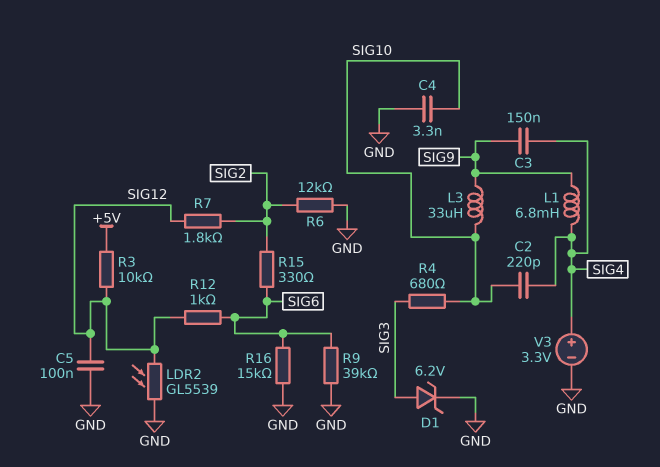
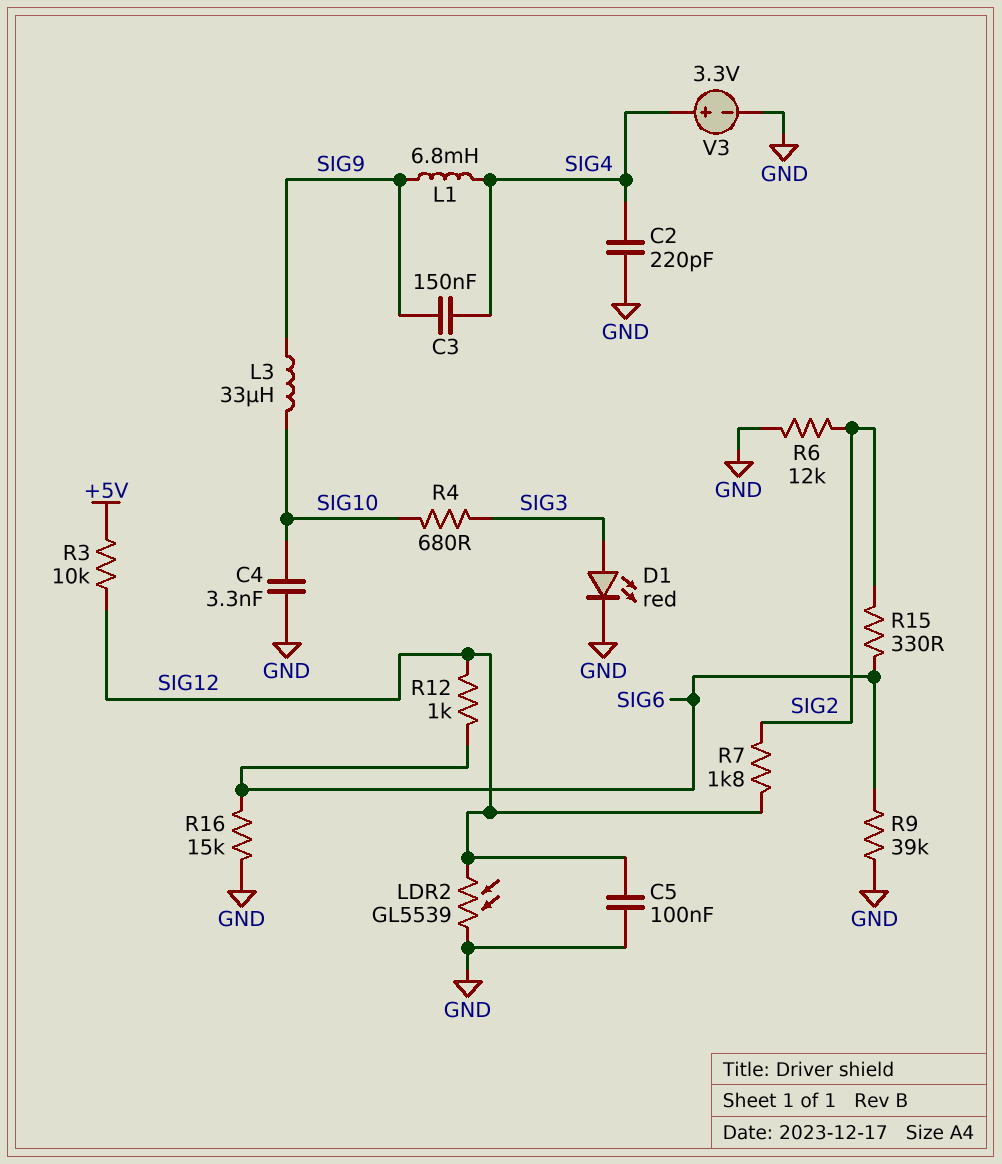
C2: 220pF (SIG4, SIG10) -> 220pF (GND, SIG4)
D1: zener 6.2V (A SIG3, K GND) -> LED red (A SIG3, K GND)

